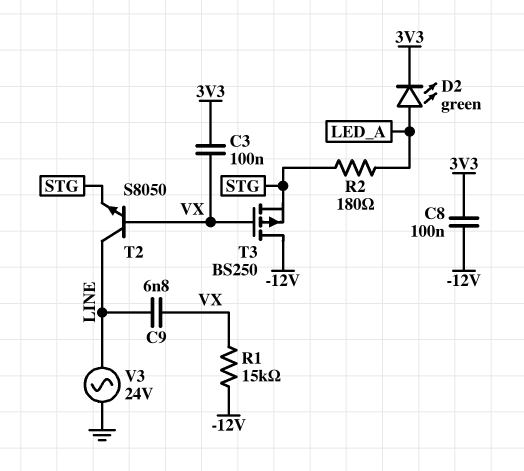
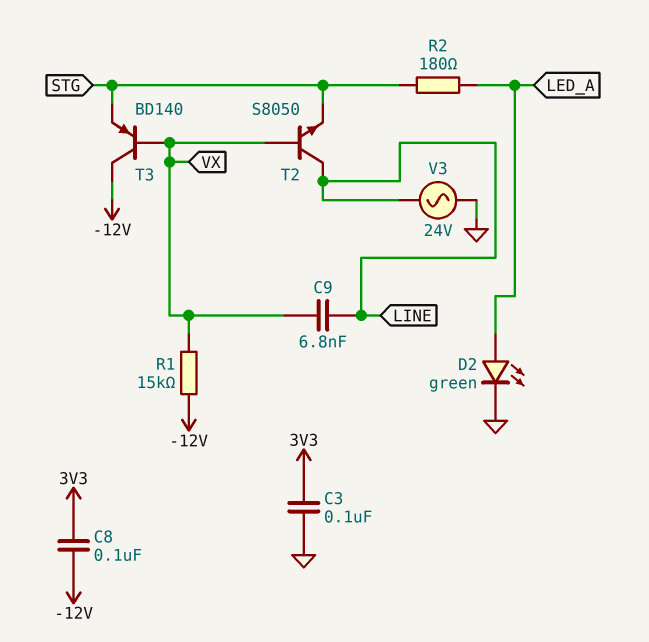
C3: 100nF (3V3, VX) -> 100nF (3V3, GND)
D2: LED green (A LED_A, K 3V3) -> LED green (A LED_A, K GND)
T3: PMOS BS250 (G VX, D -12V, S STG) -> PNP BD140 (B VX, C -12V, E STG)

